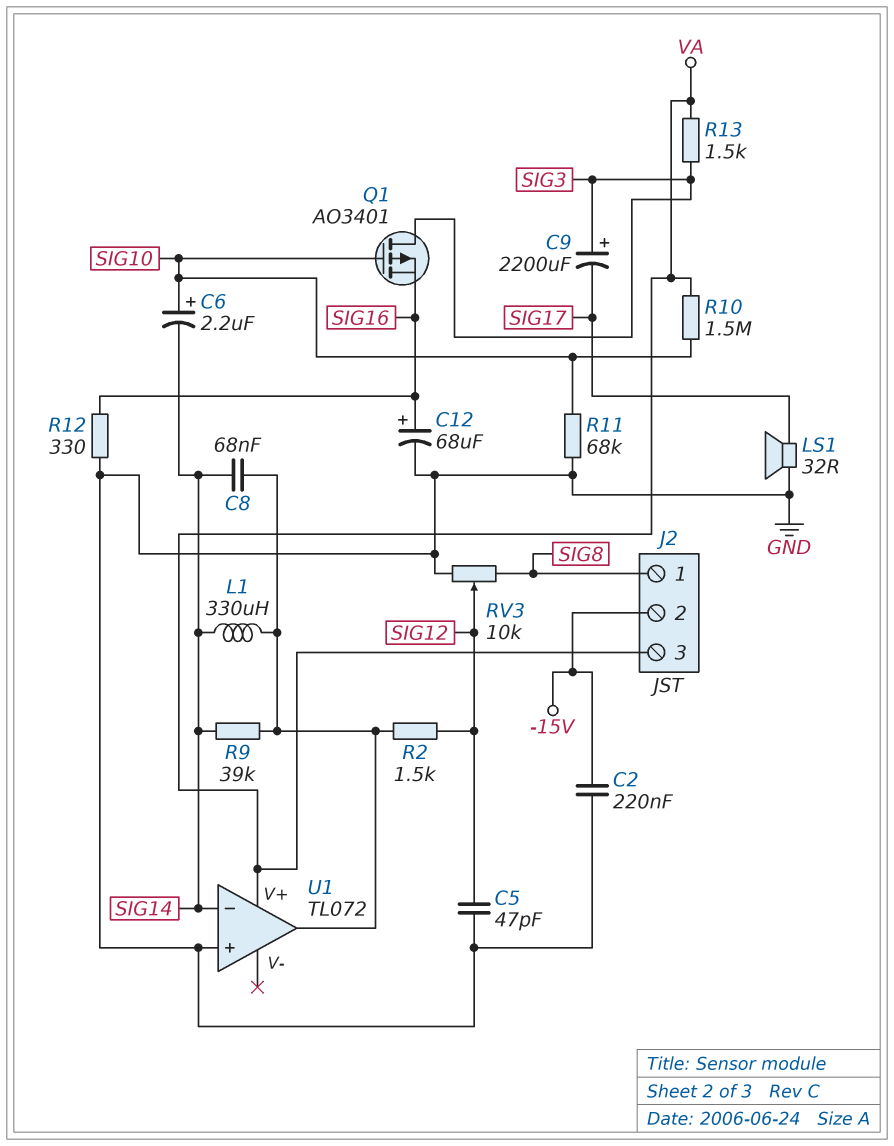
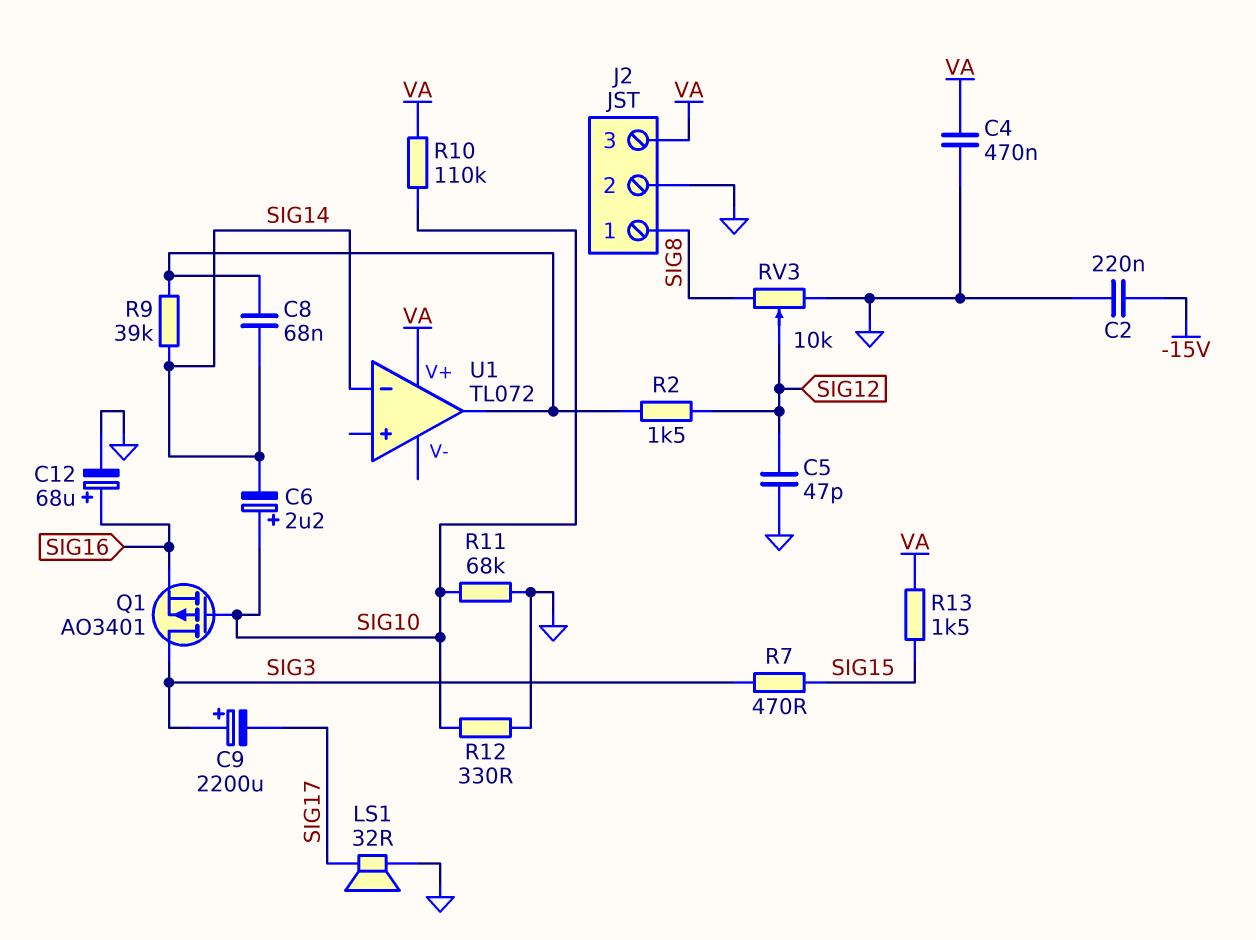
C4: none -> 470nF (GND, VA)
J2 pin 2: -15V -> GND
L1: 330uH (SIG14, U1/out) -> none
R7: none -> 470 (SIG3, SIG15)
R10: 1.5M (SIG10, VA) -> 110k (SIG10, VA)
R12: 330 (GND, SIG16) -> 330 (GND, SIG10)
R13: 1.5k (SIG3, VA) -> 1.5k (SIG15, VA)
U1 pin in+: GND -> none

